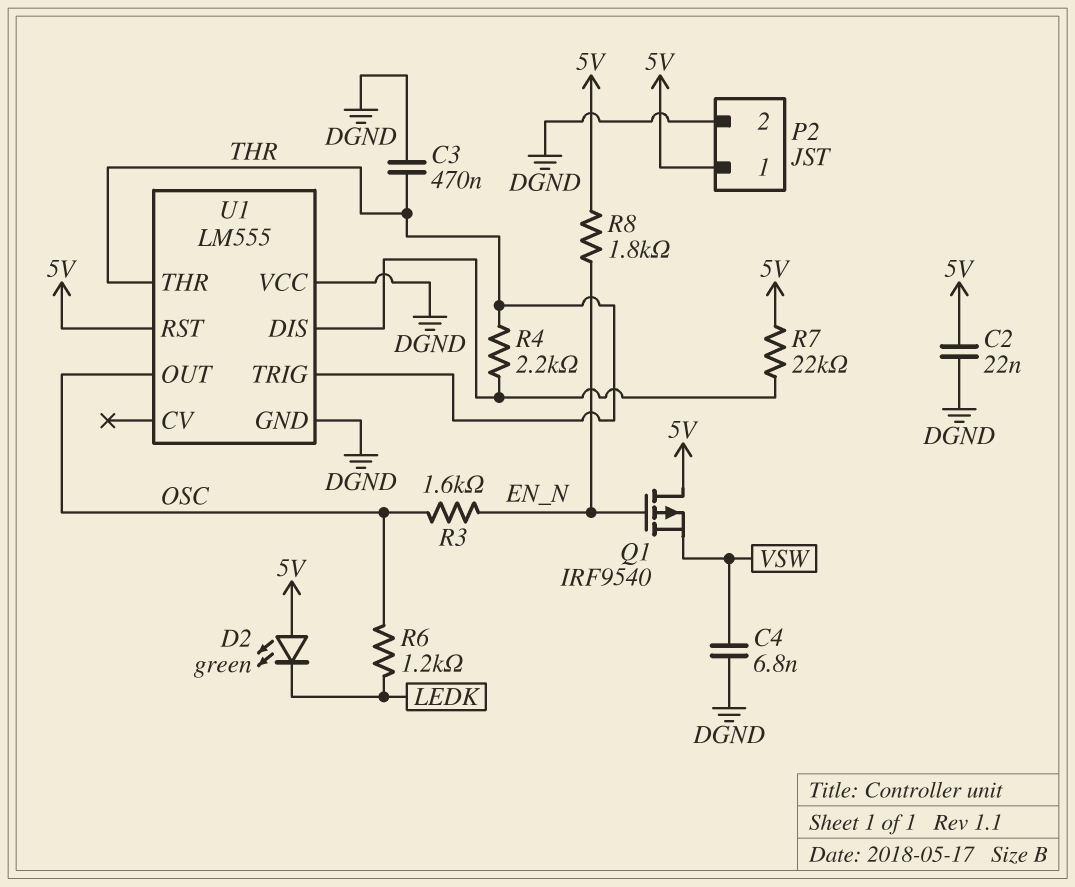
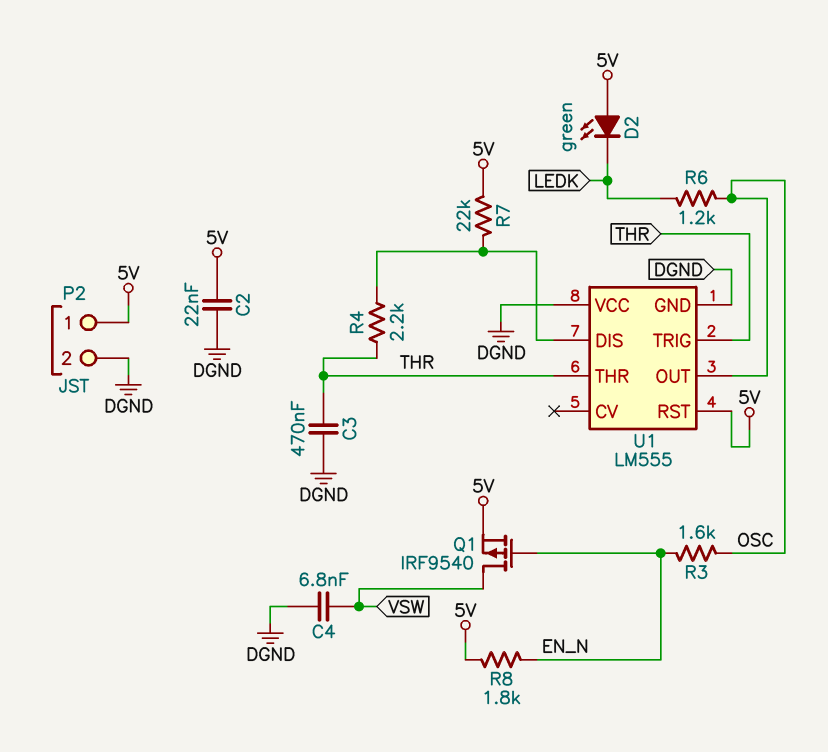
Q1: PMOS IRF9540 (G EN_N, D 5V, S VSW) -> PMOS IRF9540 (G EN_N, D VSW, S 5V)

